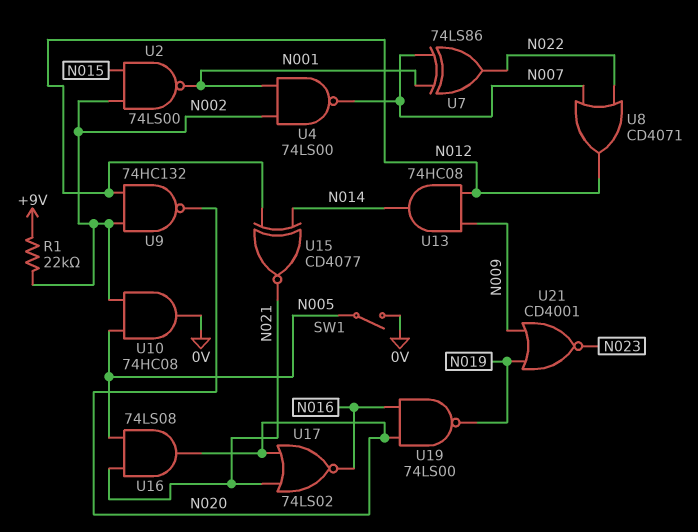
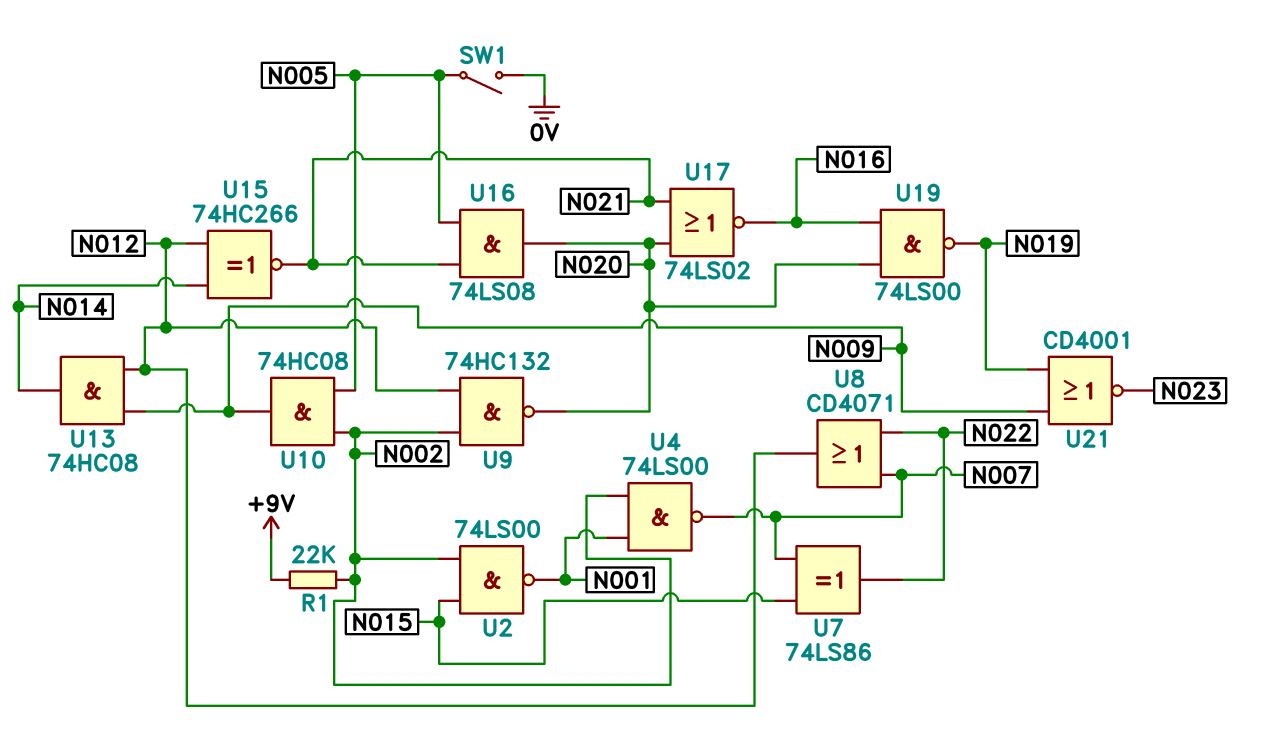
U7: XOR 74LS86 (in N001, in N007, out N022) -> XOR 74LS86 (in N007, in N015, out N022)
U10: AND 74HC08 (in N002, in N005, out 0V) -> AND 74HC08 (in N002, in N005, out N009)
U15: XNOR CD4077 (in N012, in N014, out N021) -> XNOR 74HC266 (in N012, in N014, out N021)

